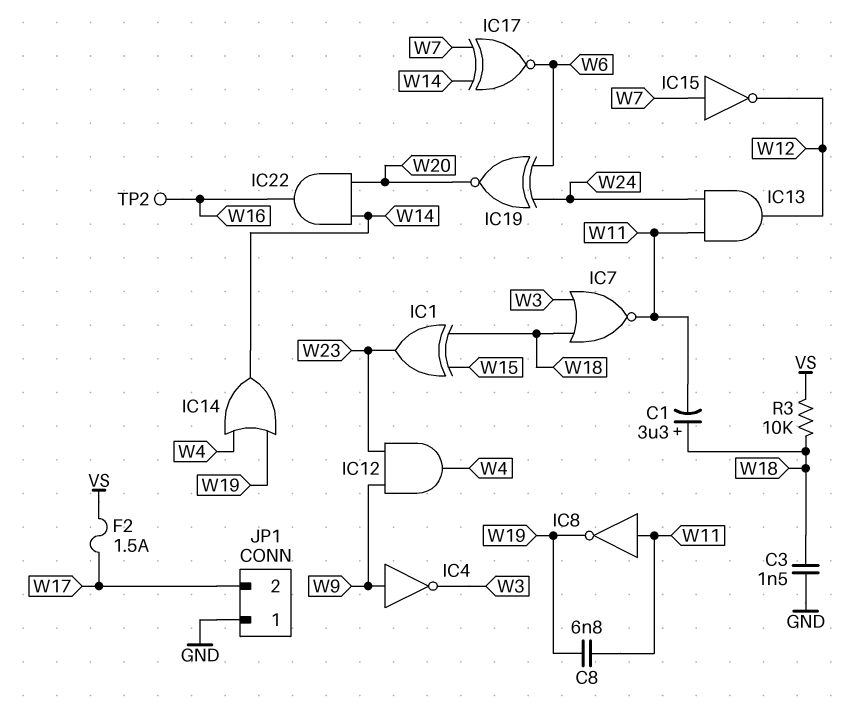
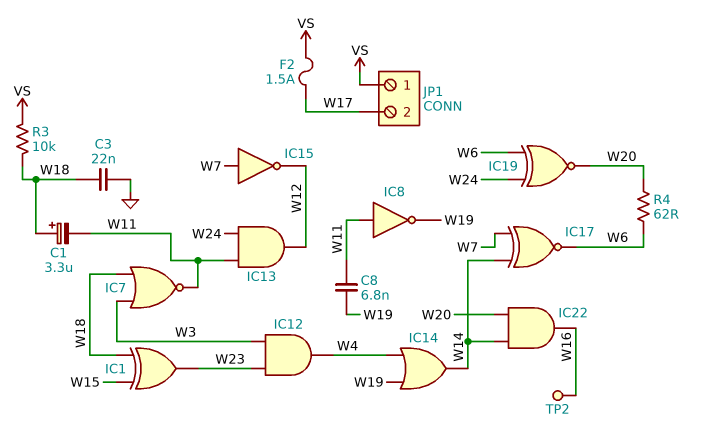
C3: 1.5nF (GND, W18) -> 22nF (GND, W18)
IC4: NOT (in W9, out W3) -> none
IC12: AND (in W9, in W23, out W4) -> AND (in W3, in W23, out W4)
JP1 pin 1: GND -> VS
R4: none -> 62 (W6, W20)

